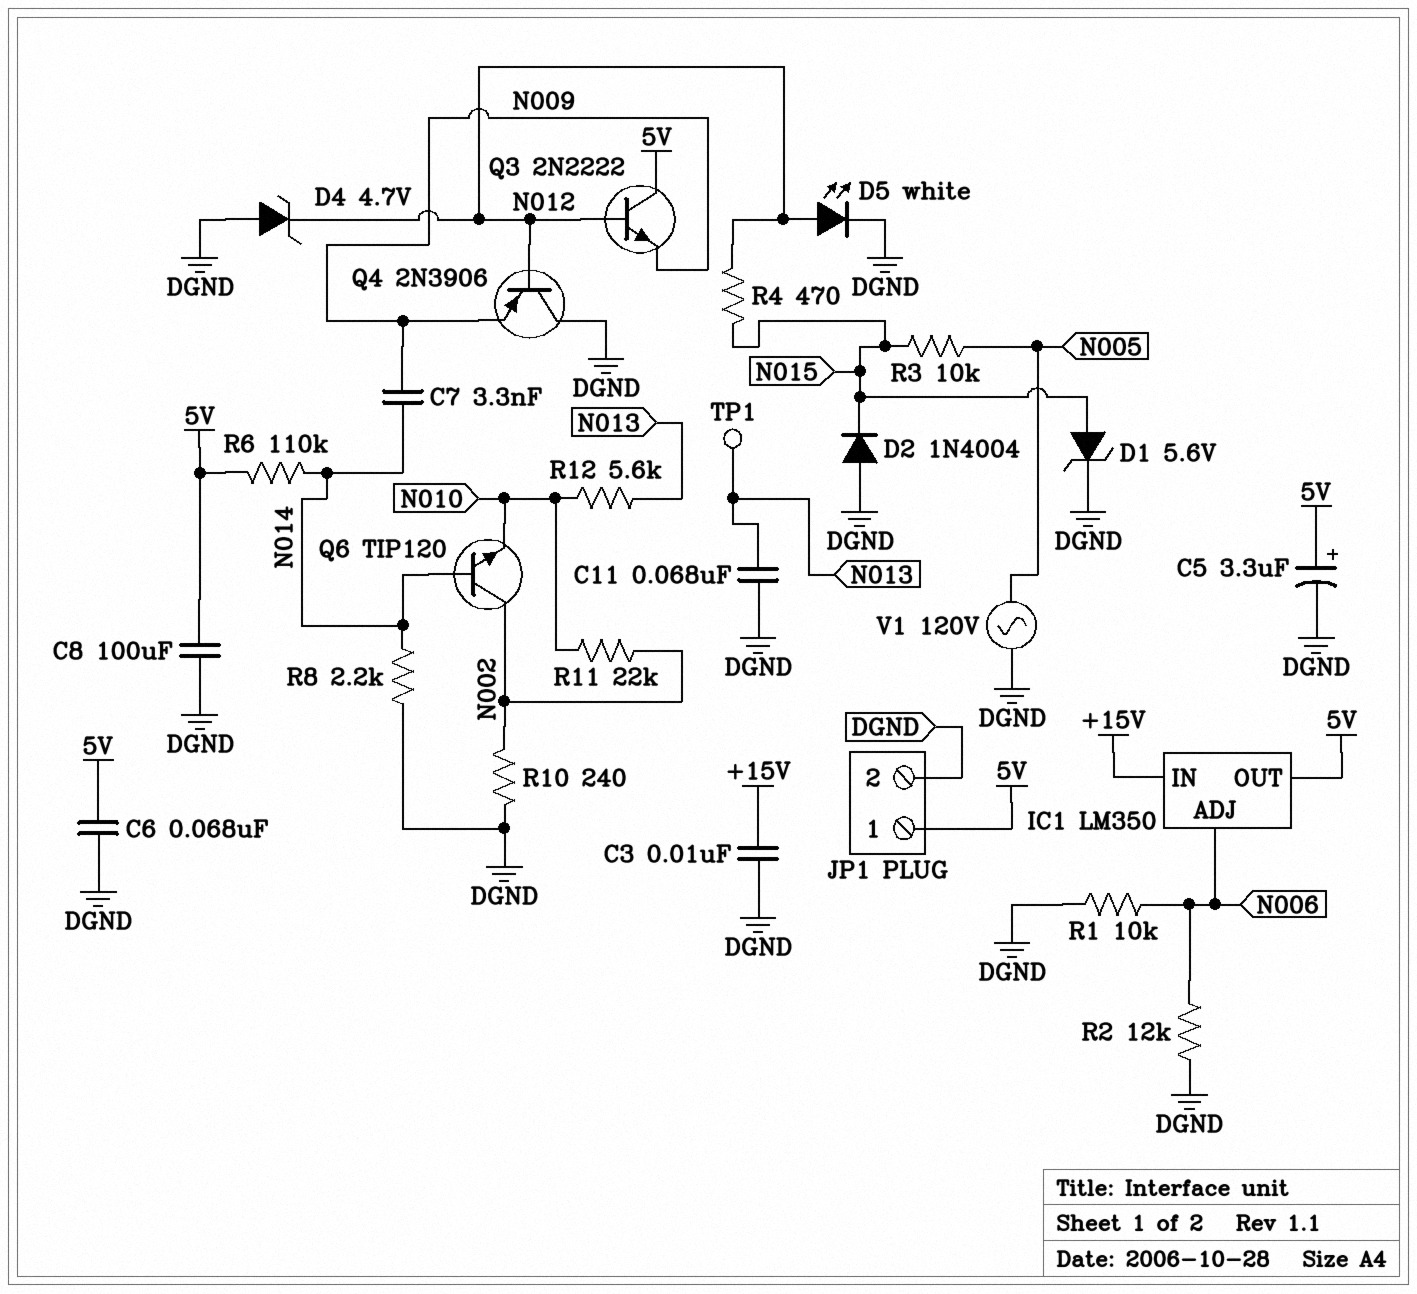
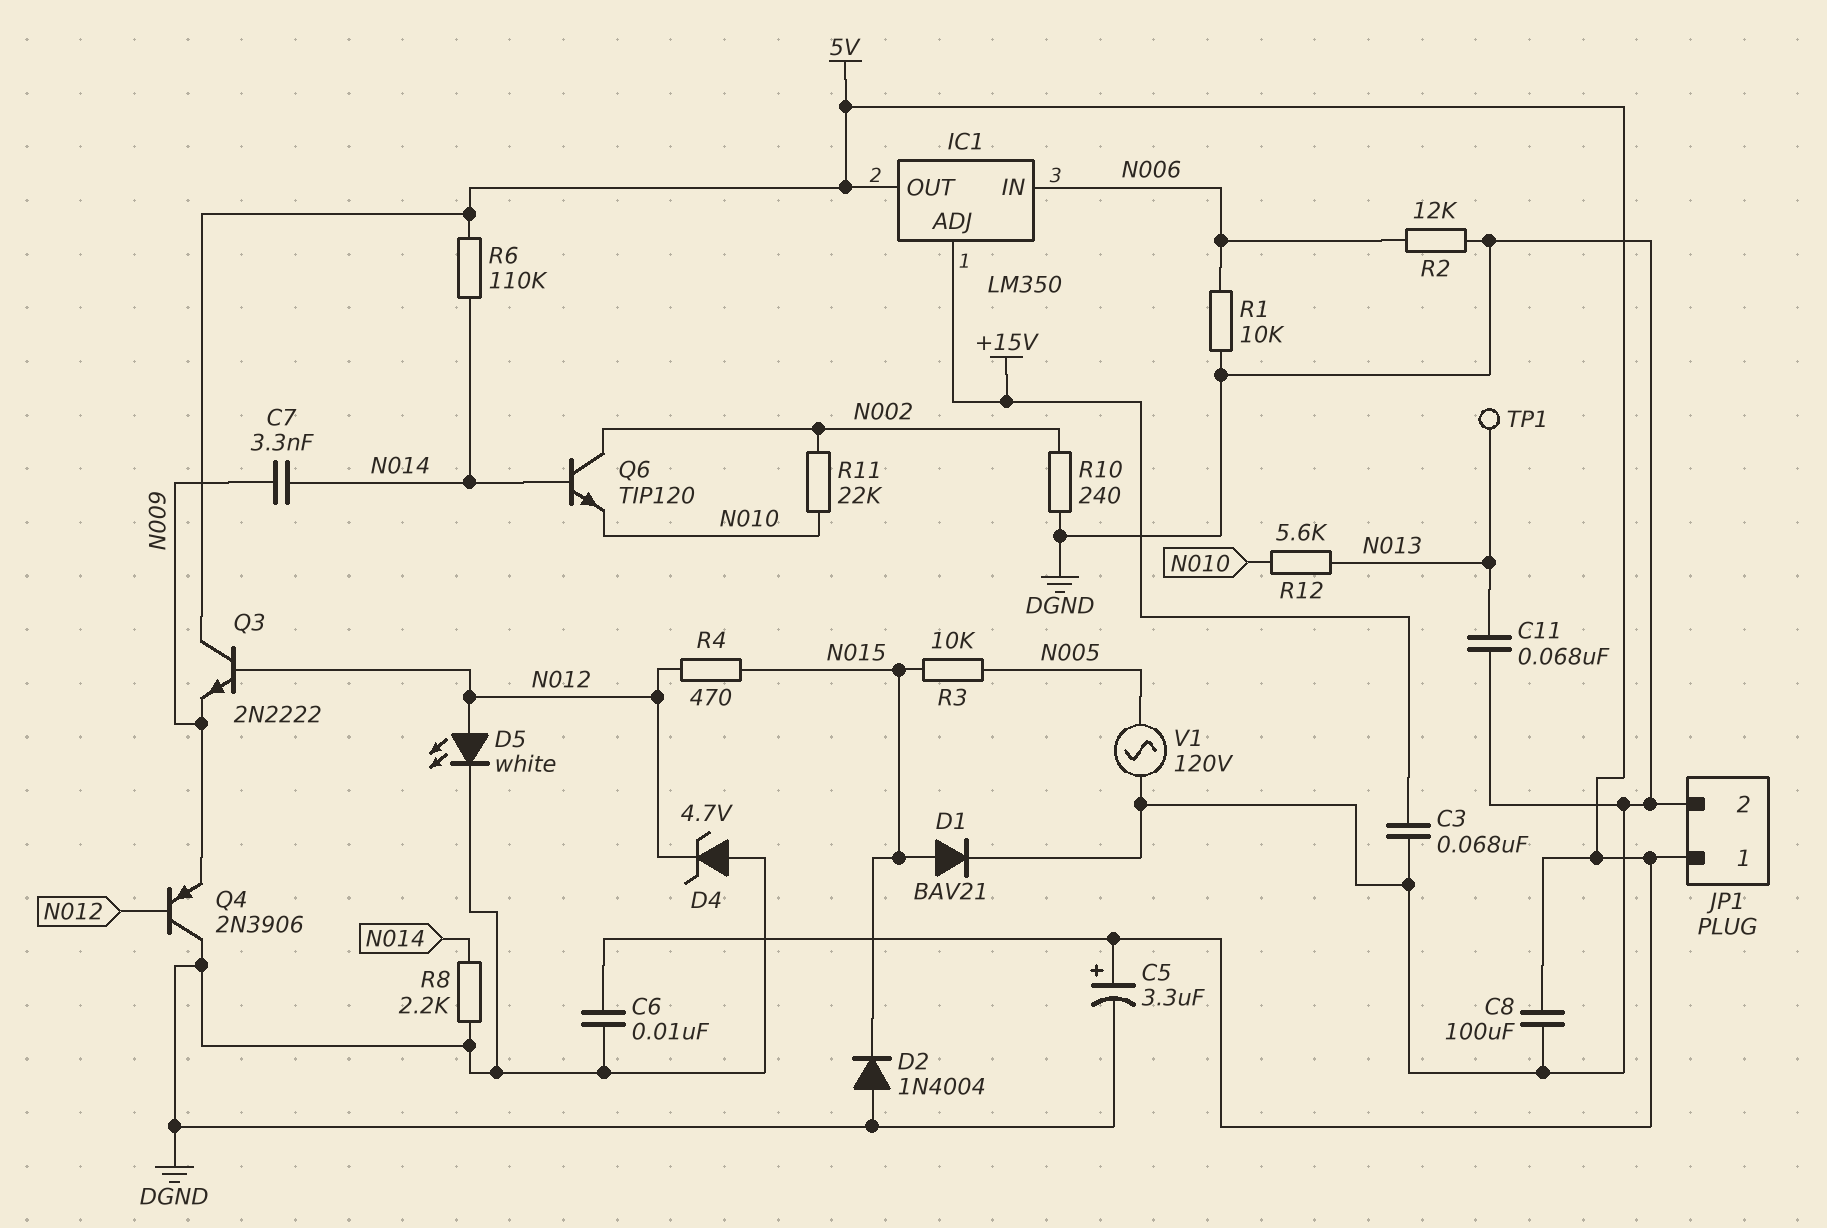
C3: 10nF (+15V, DGND) -> 68nF (+15V, DGND)
C6: 68nF (5V, DGND) -> 10nF (5V, DGND)
D1: zener 5.6V (A N015, K DGND) -> diode BAV21 (A N015, K DGND)
IC1 pin ADJ: N006 -> +15V
IC1 pin IN: +15V -> N006

